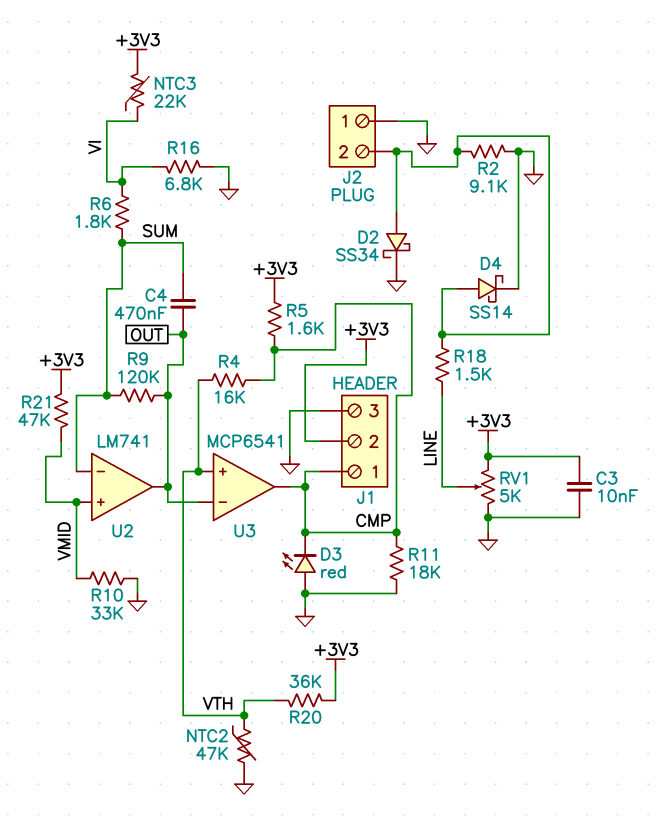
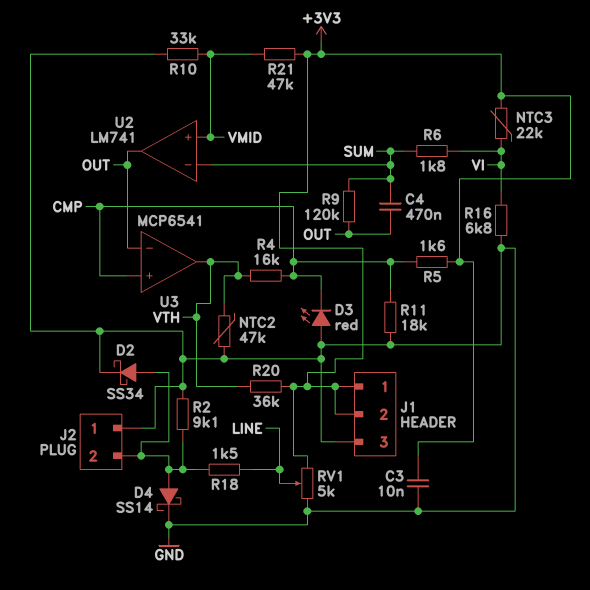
J1 pin 1: CMP -> +3V3
U3 pin in+: VTH -> CMP
U3 pin out: CMP -> VTH

